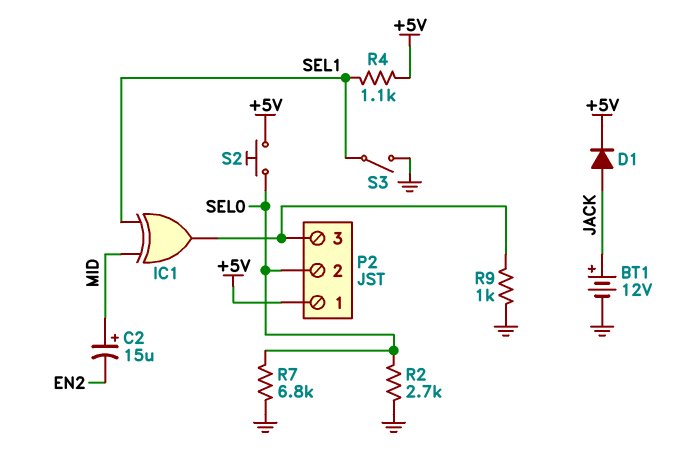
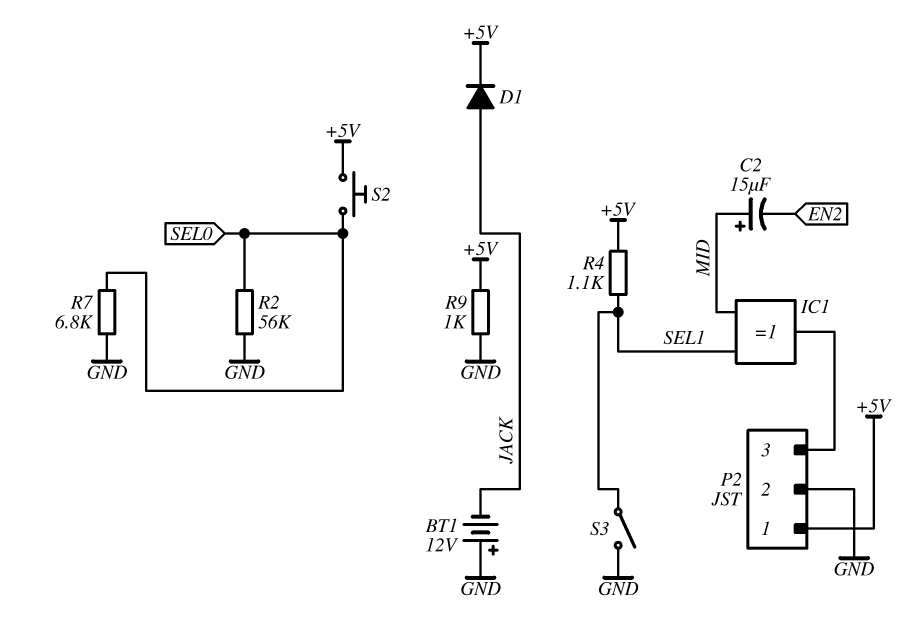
BT1: 12V (plus JACK, minus GND) -> 12V (plus GND, minus JACK)
P2 pin 2: SEL0 -> GND
R2: 2.7k (GND, SEL0) -> 56k (GND, SEL0)
R9: 1k (GND, P2/3) -> 1k (+5V, GND)

